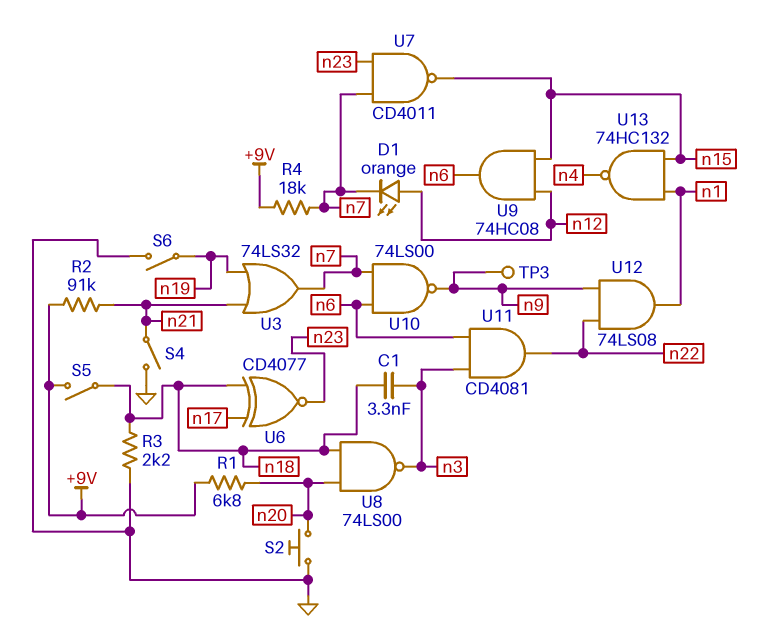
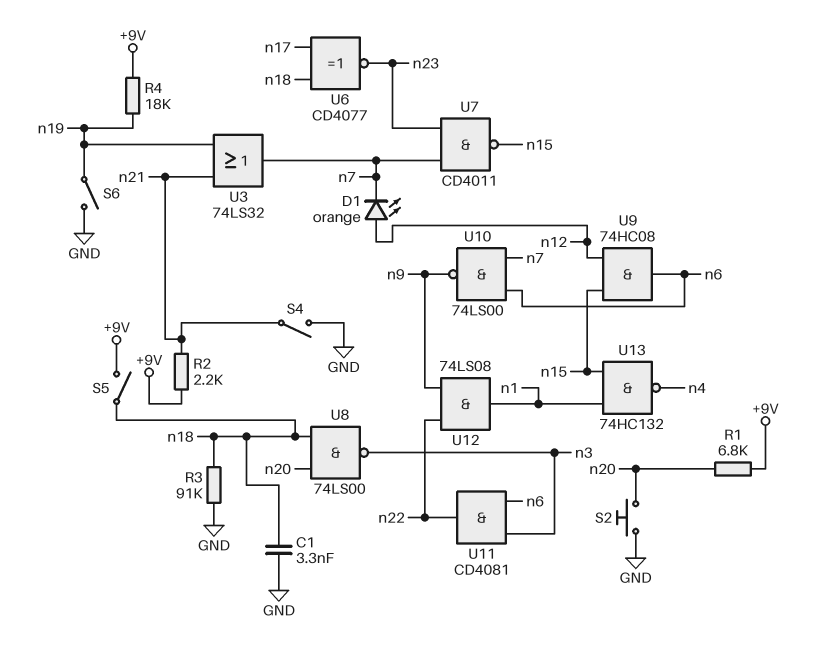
C1: 3.3nF (n3, n18) -> 3.3nF (GND, n18)
R2: 91k (+9V, n21) -> 2.2k (+9V, n21)
R3: 2.2k (GND, n18) -> 91k (GND, n18)
R4: 18k (+9V, n7) -> 18k (+9V, n19)
TP3: test point (n9) -> none

